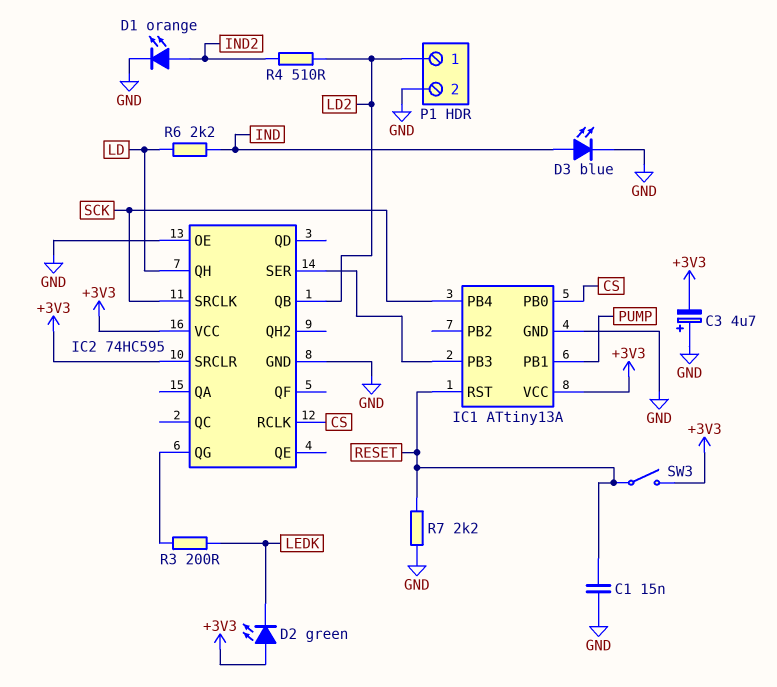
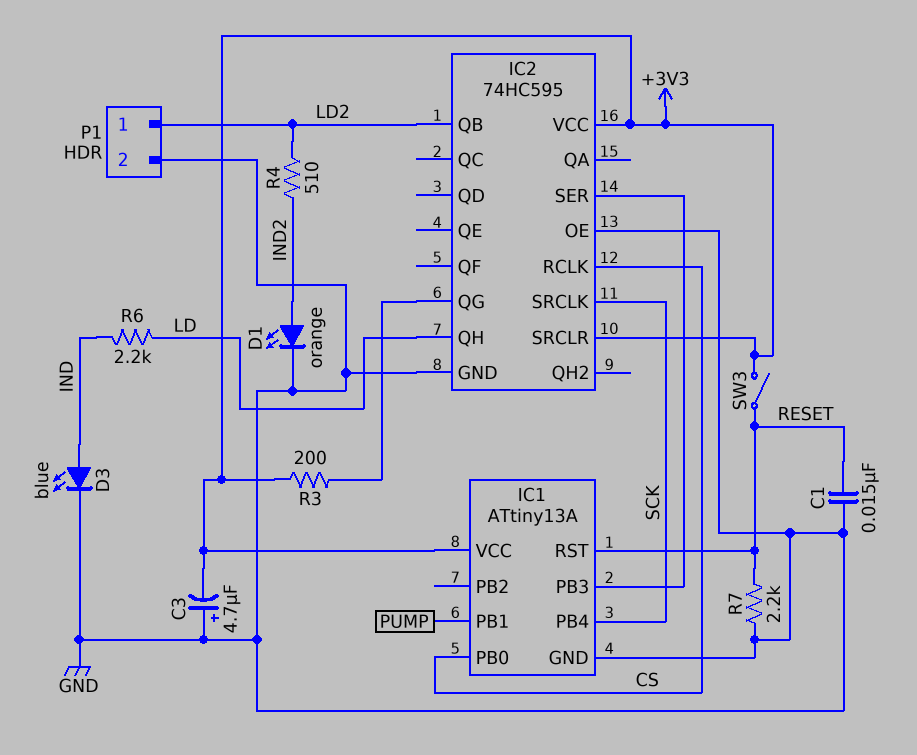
D2: LED green (A +3V3, K LEDK) -> none
R3: 200 (IC2/QG, LEDK) -> 200 (+3V3, IC2/QG)

